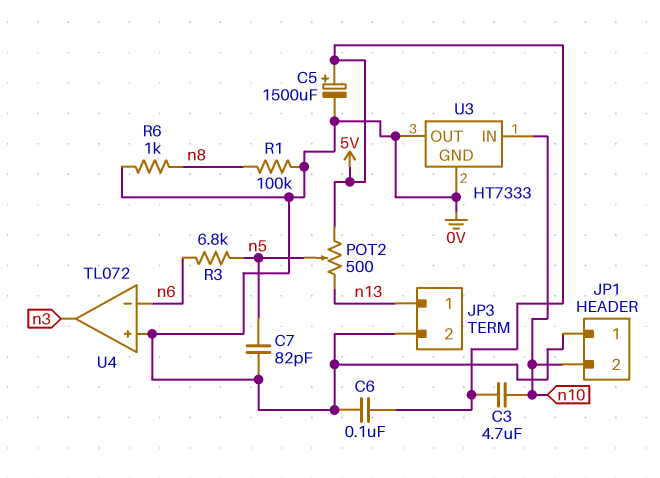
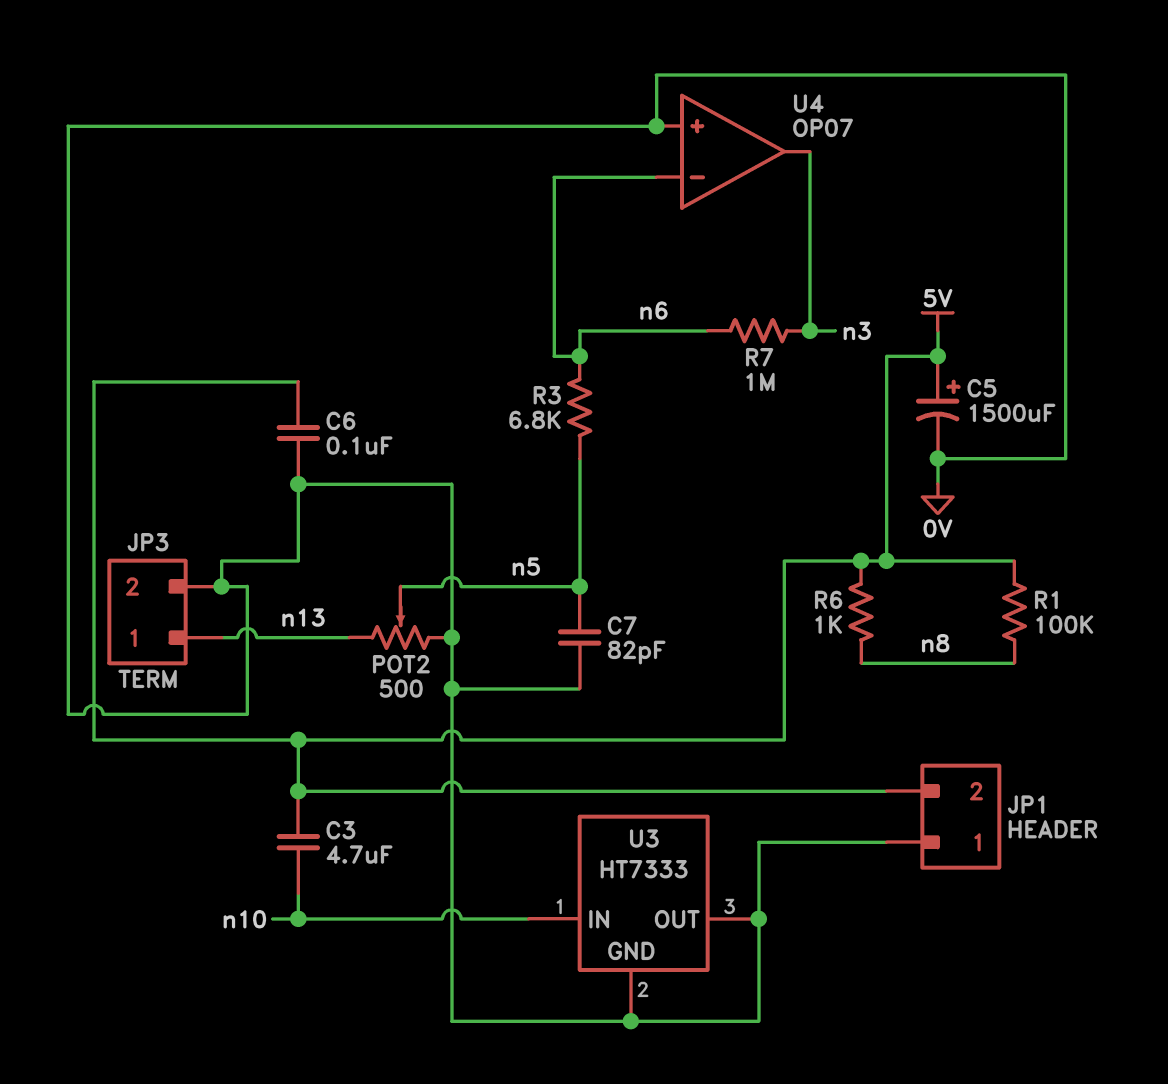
JP1 pin 2: n10 -> 5V
POT2: 500 (5V, n13, wiper n5) -> 500 (0V, n13, wiper n5)
R1: 100k (0V, n8) -> 100k (5V, n8)
R6: 1k (0V, n8) -> 1k (5V, n8)
R7: none -> 1M (n3, n6)
U4: TL072 -> OP07

